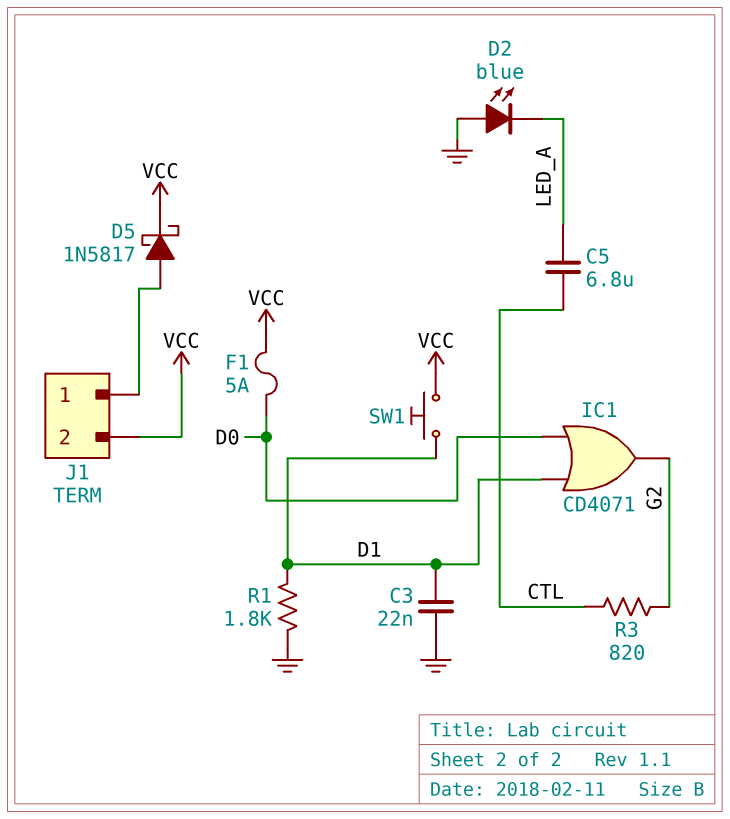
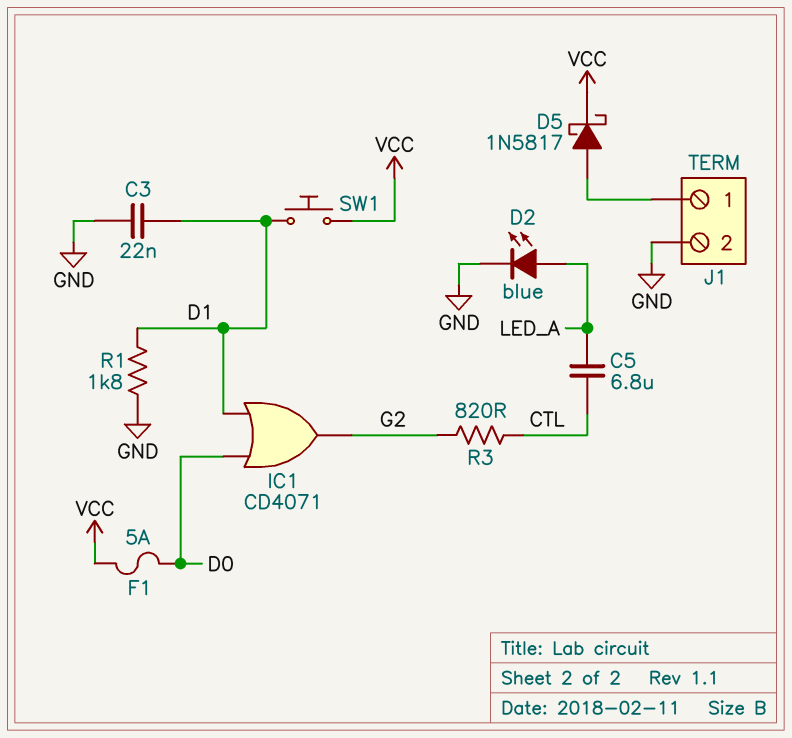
D2: LED blue (A GND, K LED_A) -> LED blue (A LED_A, K GND)
J1 pin 2: VCC -> GND

